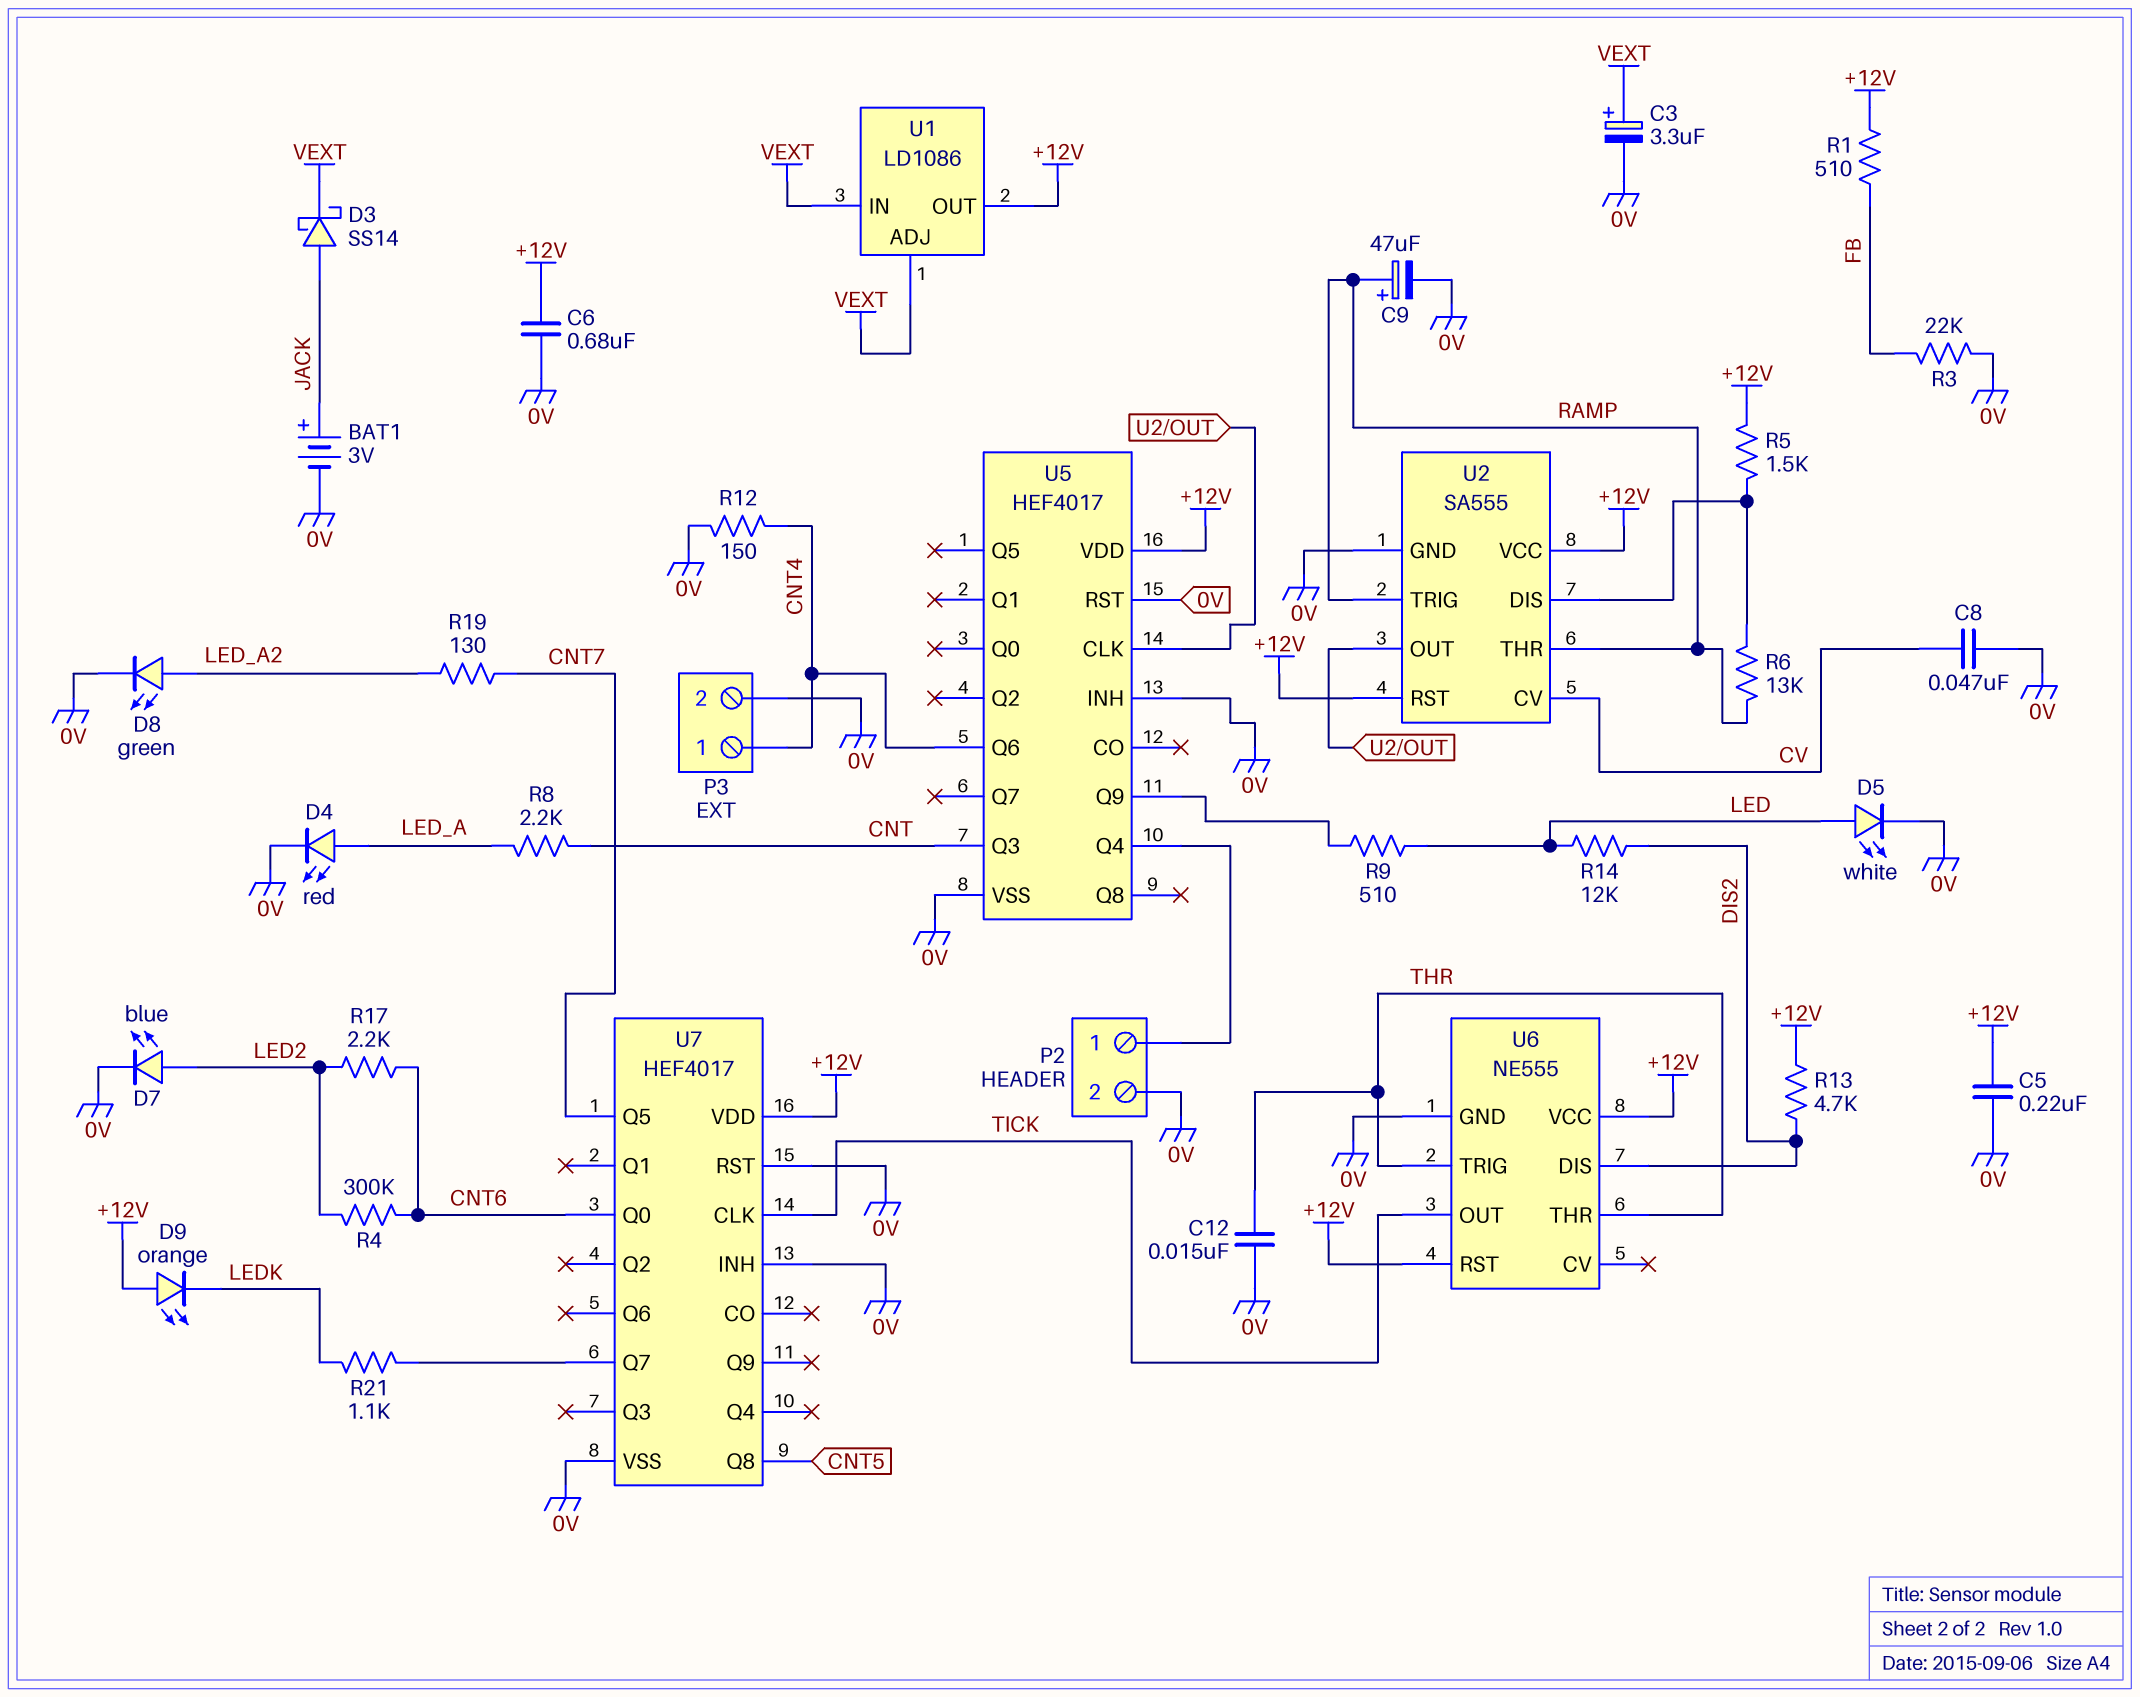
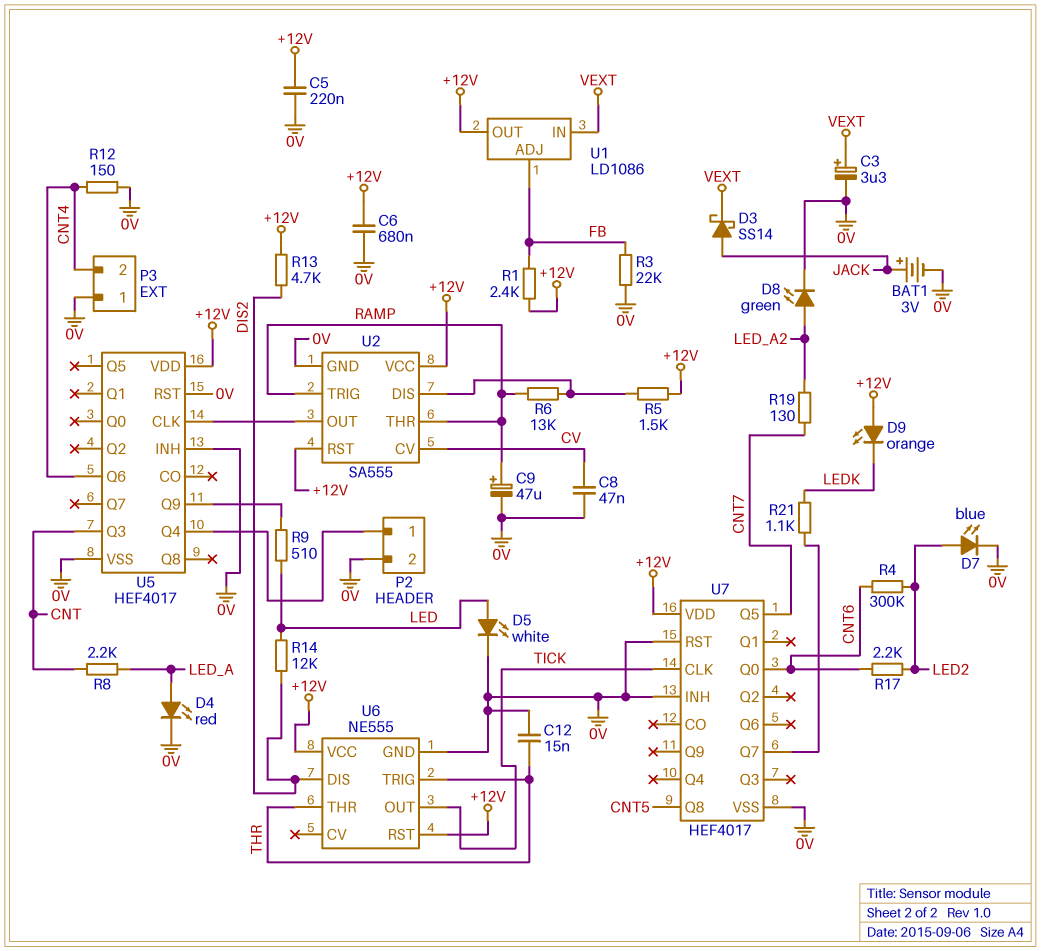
P3 pin 1: CNT4 -> 0V
P3 pin 2: 0V -> CNT4
R1: 510 (+12V, FB) -> 2.4k (+12V, FB)
U1 pin ADJ: VEXT -> FB

